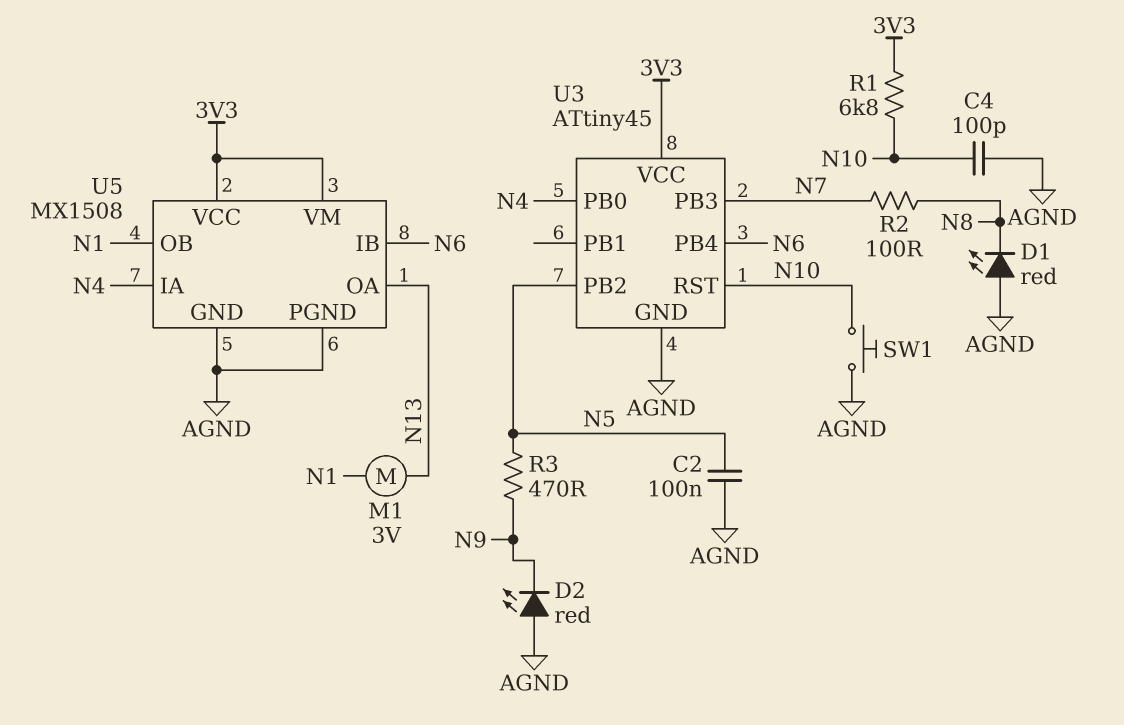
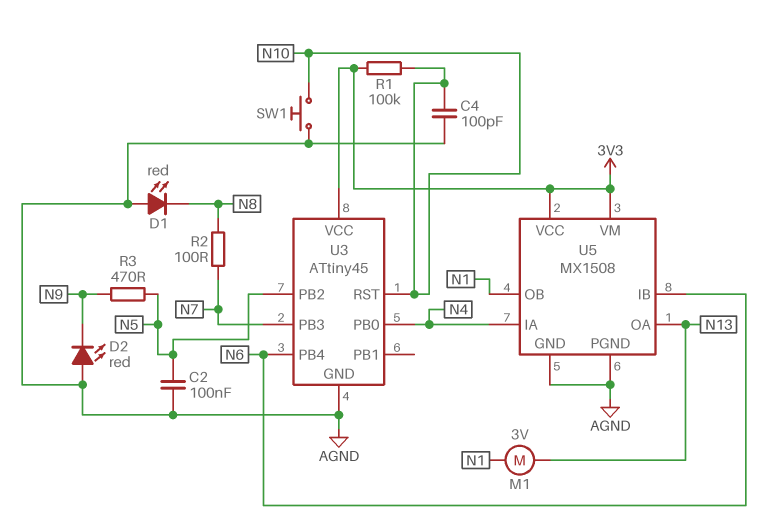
R1: 6.8k (3V3, N10) -> 100k (3V3, N10)

